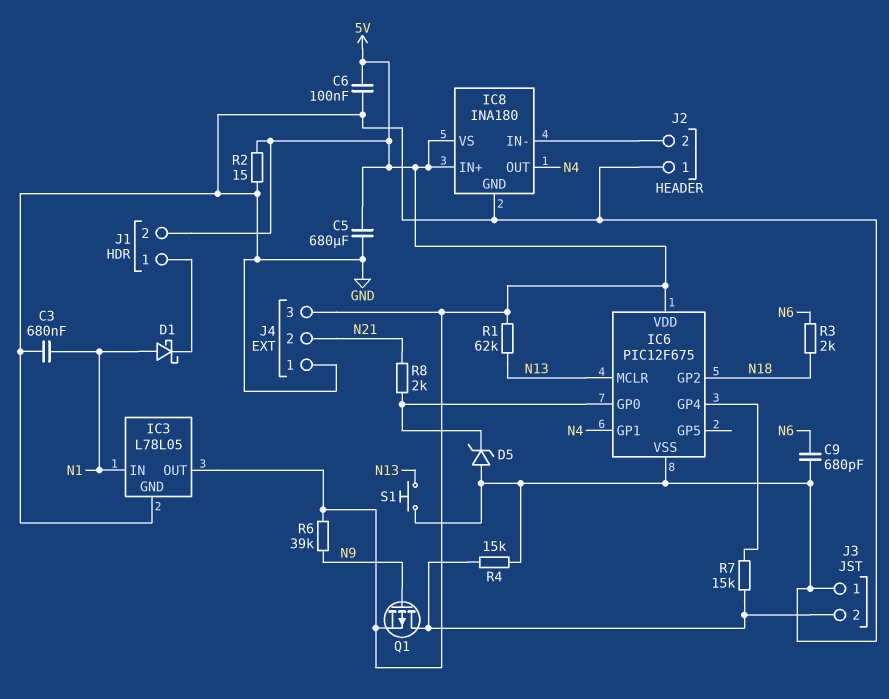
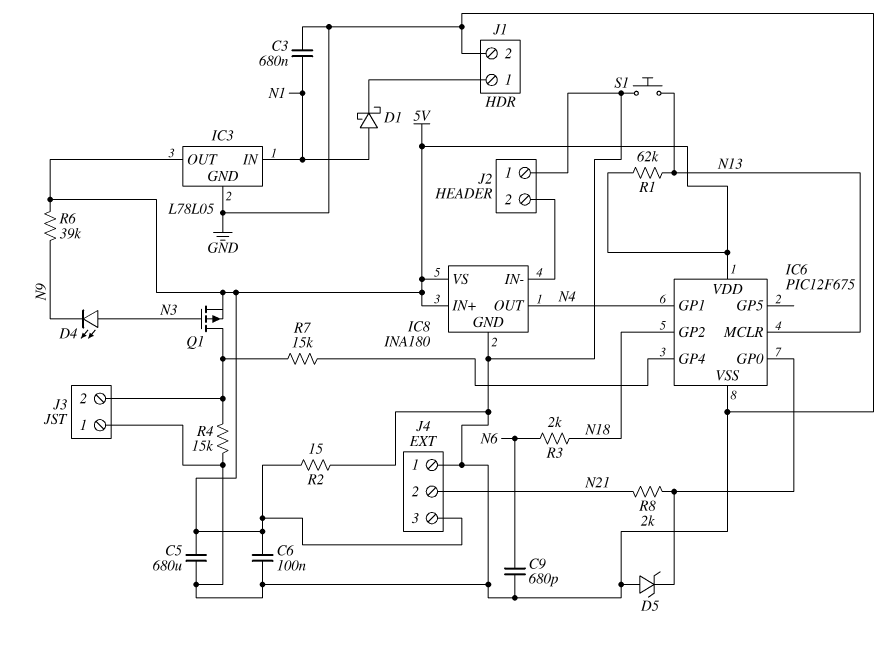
D4: none -> LED (A N3, K N9)
J1 pin 2: 5V -> GND
Q1: PMOS (G N9, D J3/2, S 5V) -> PMOS (G N3, D J3/2, S 5V)

